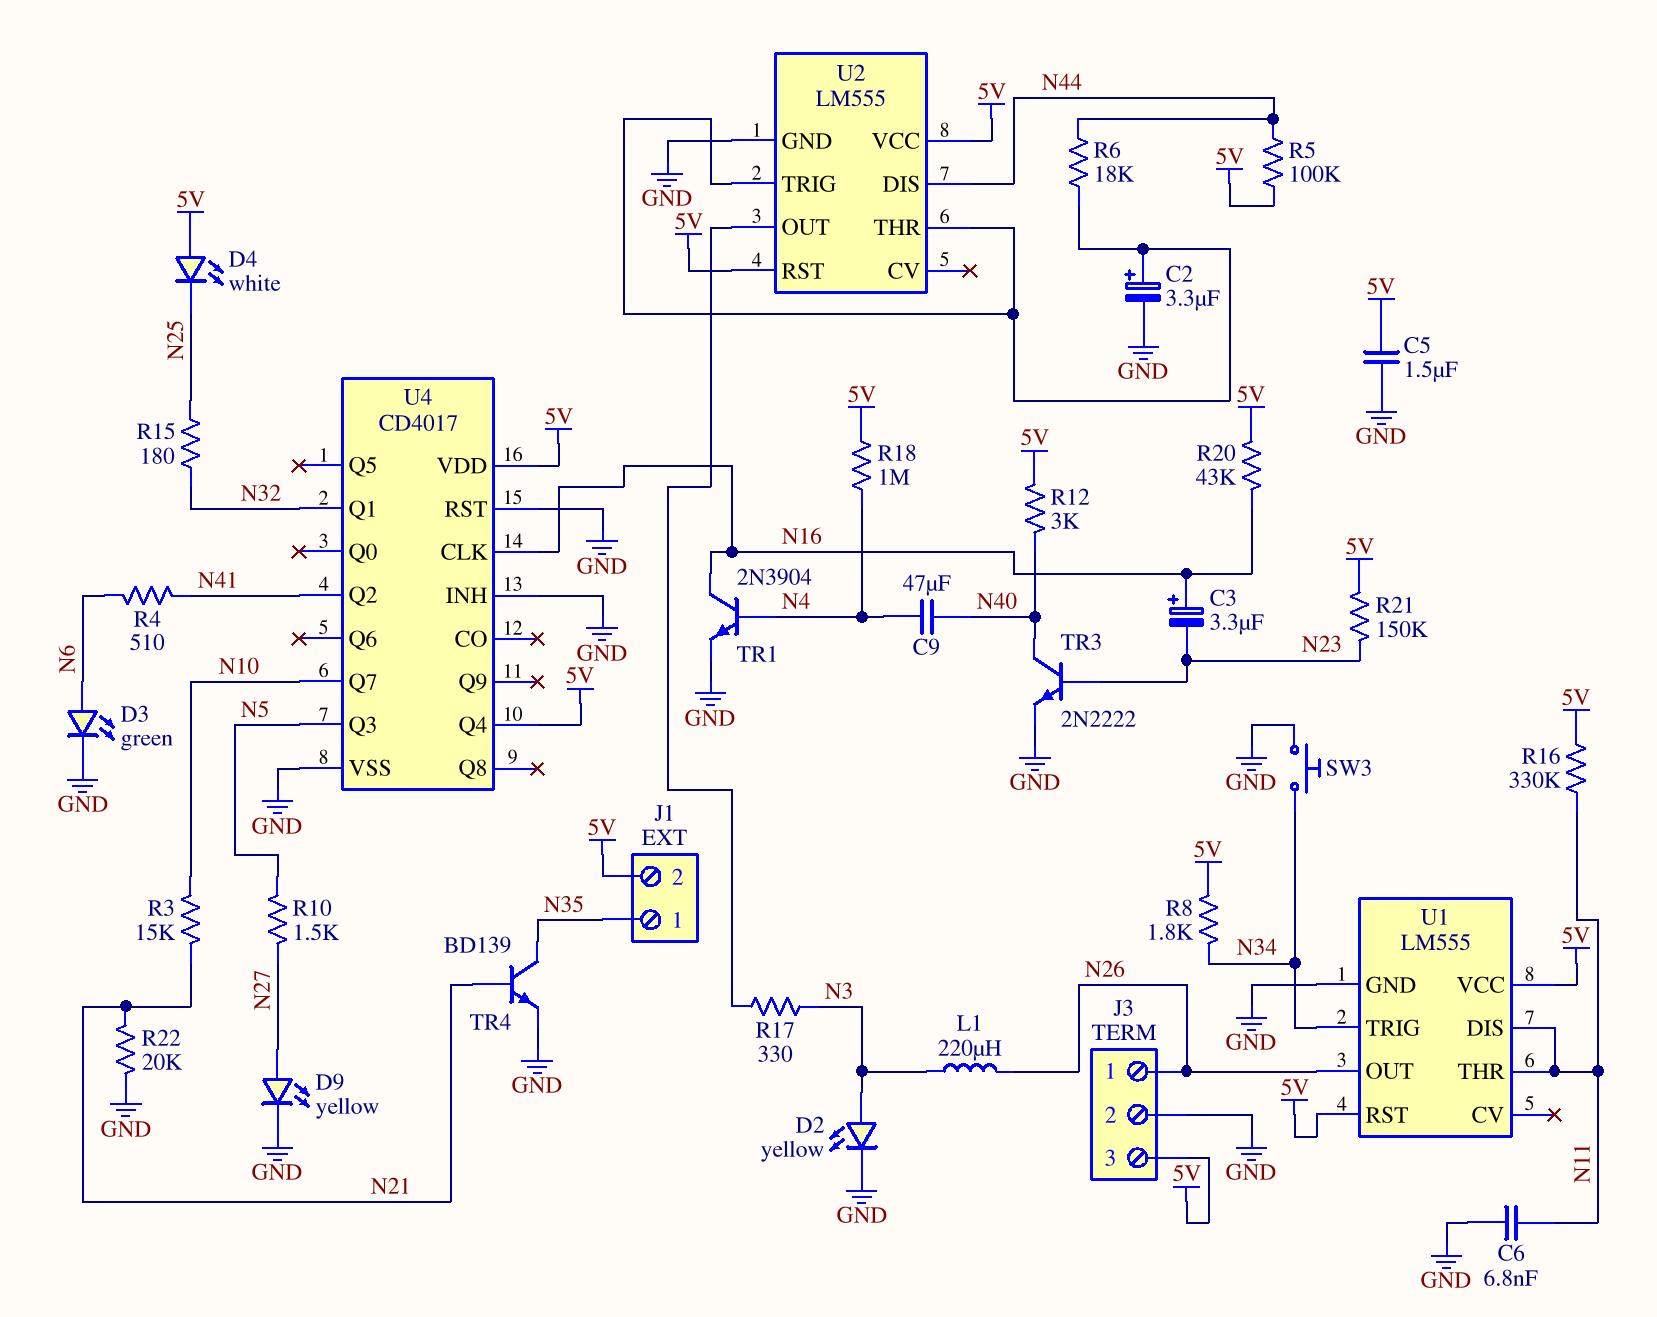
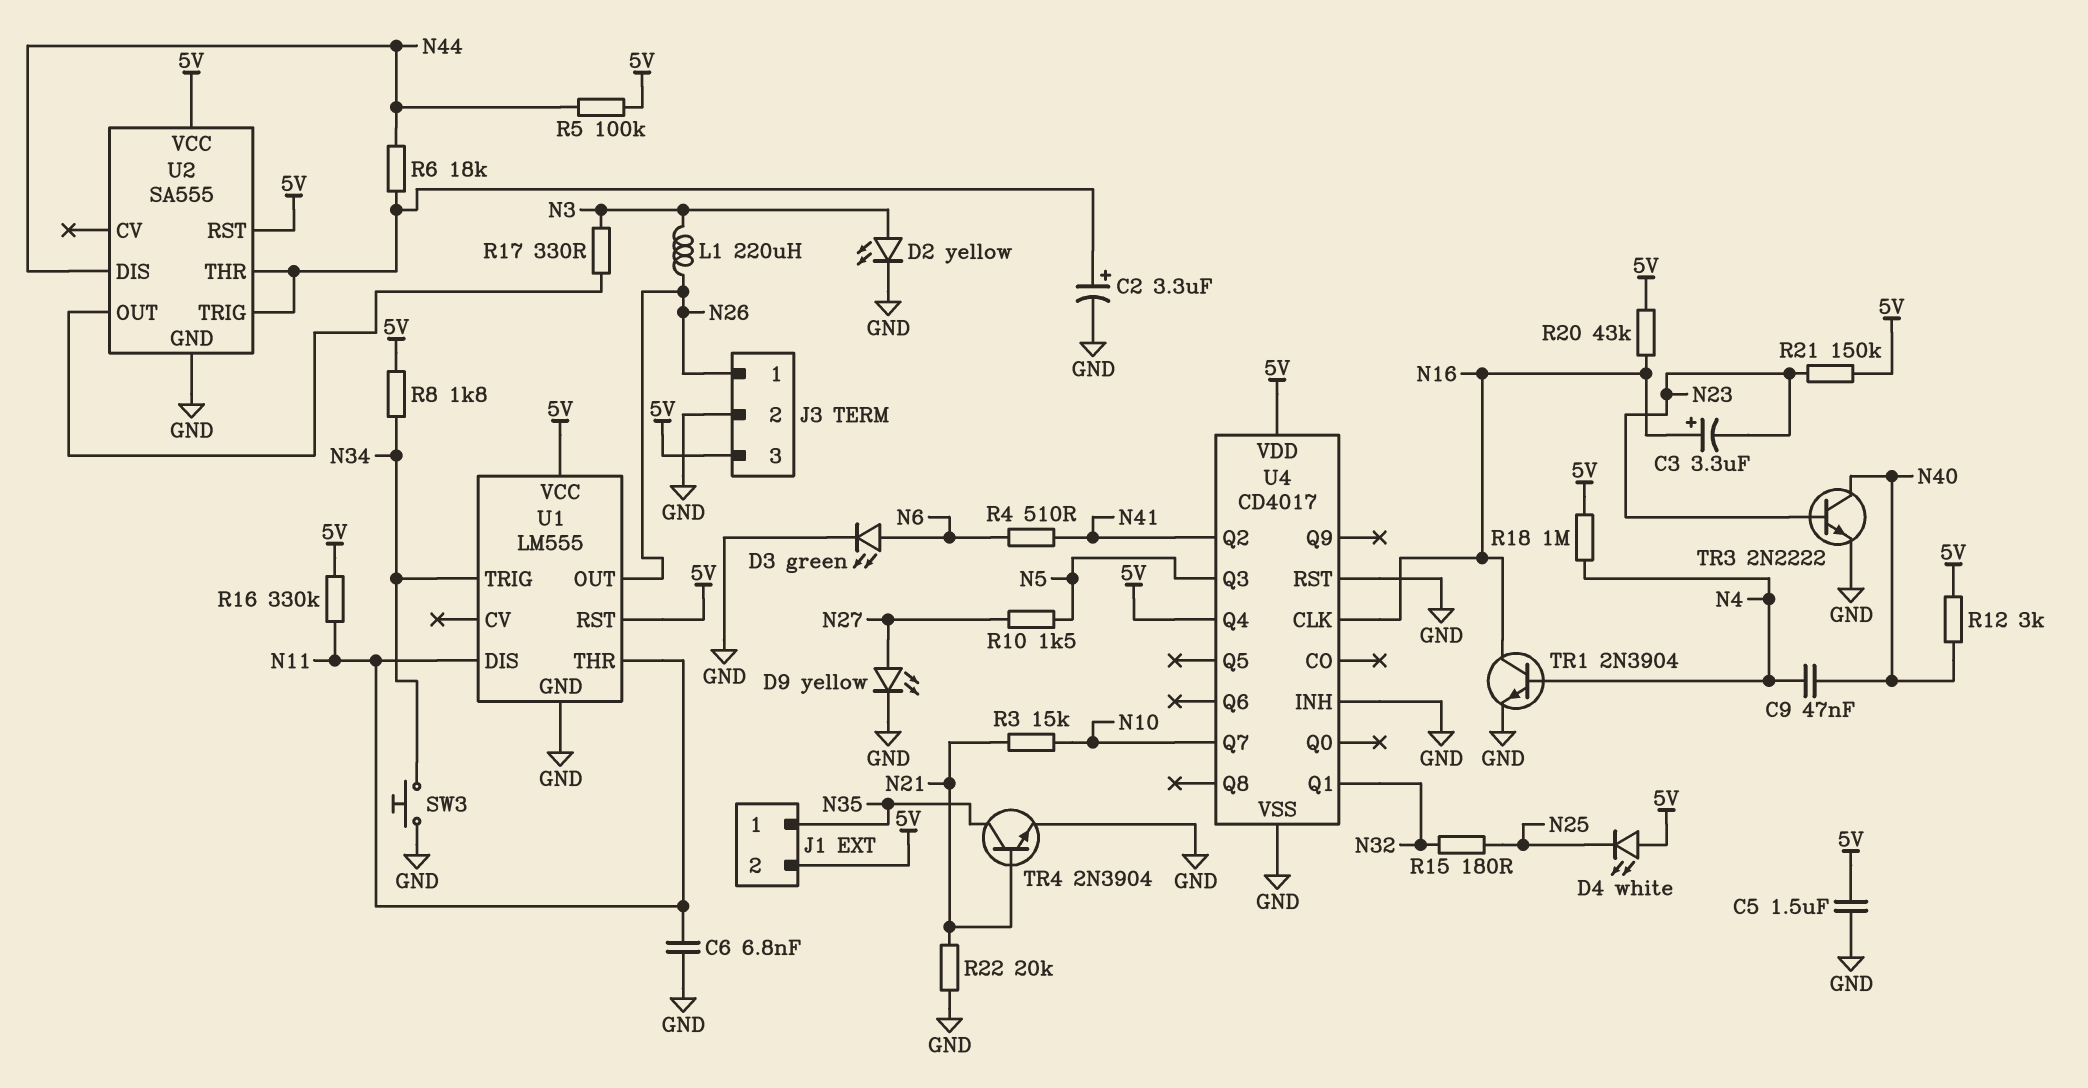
C9: 47uF (N4, N40) -> 47nF (N4, N40)
TR4: NPN BD139 (B N21, C N35, E GND) -> NPN 2N3904 (B N21, C N35, E GND)
U2: LM555 -> SA555

